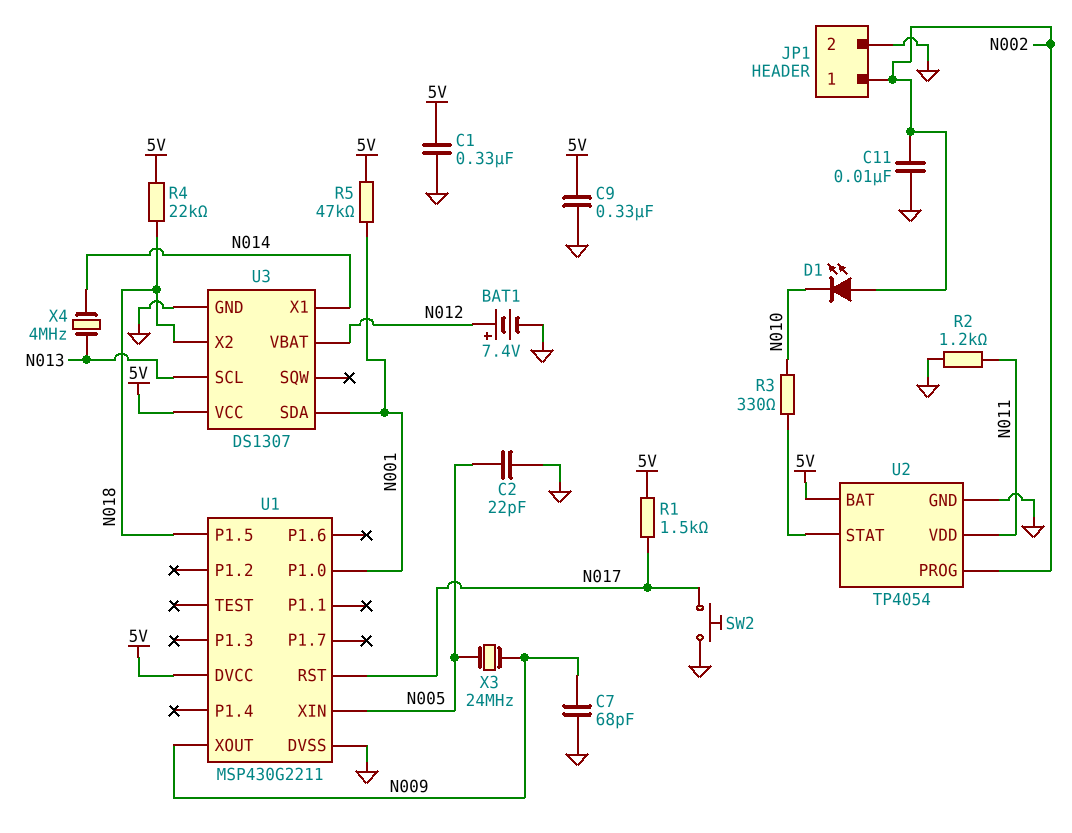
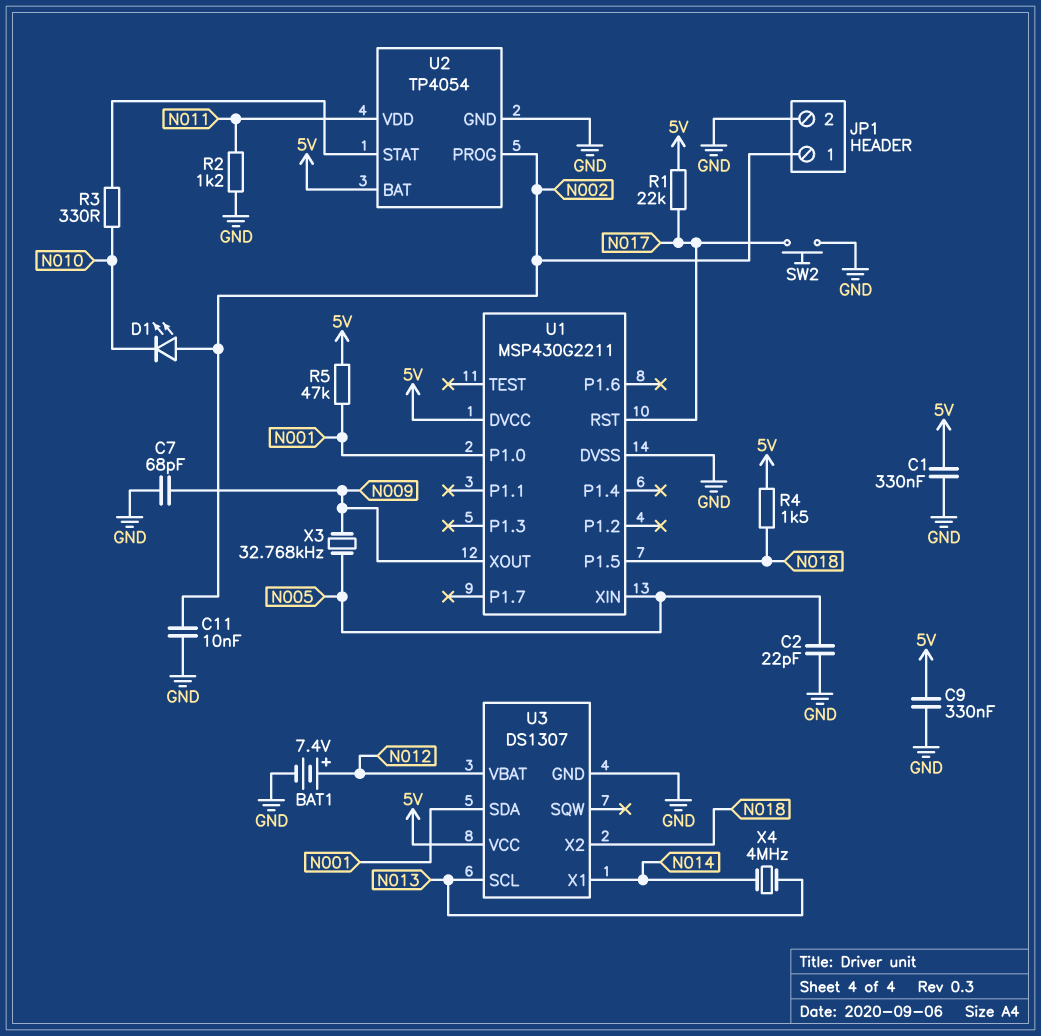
R1: 1.5k (5V, N017) -> 22k (5V, N017)
R4: 22k (5V, N018) -> 1.5k (5V, N018)
X3: 24MHz (N005, N009) -> 32.768kHz (N005, N009)

